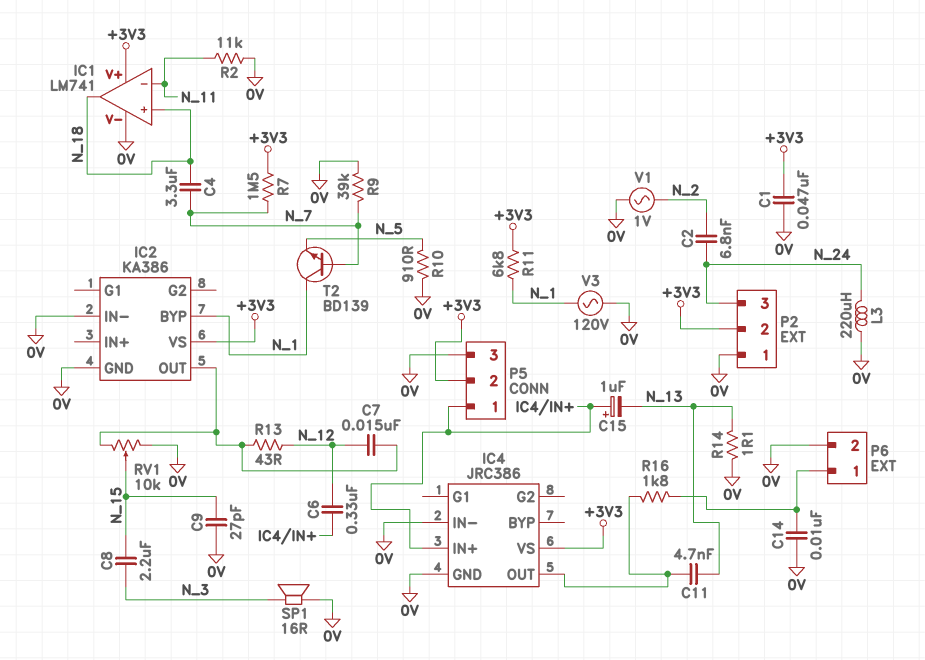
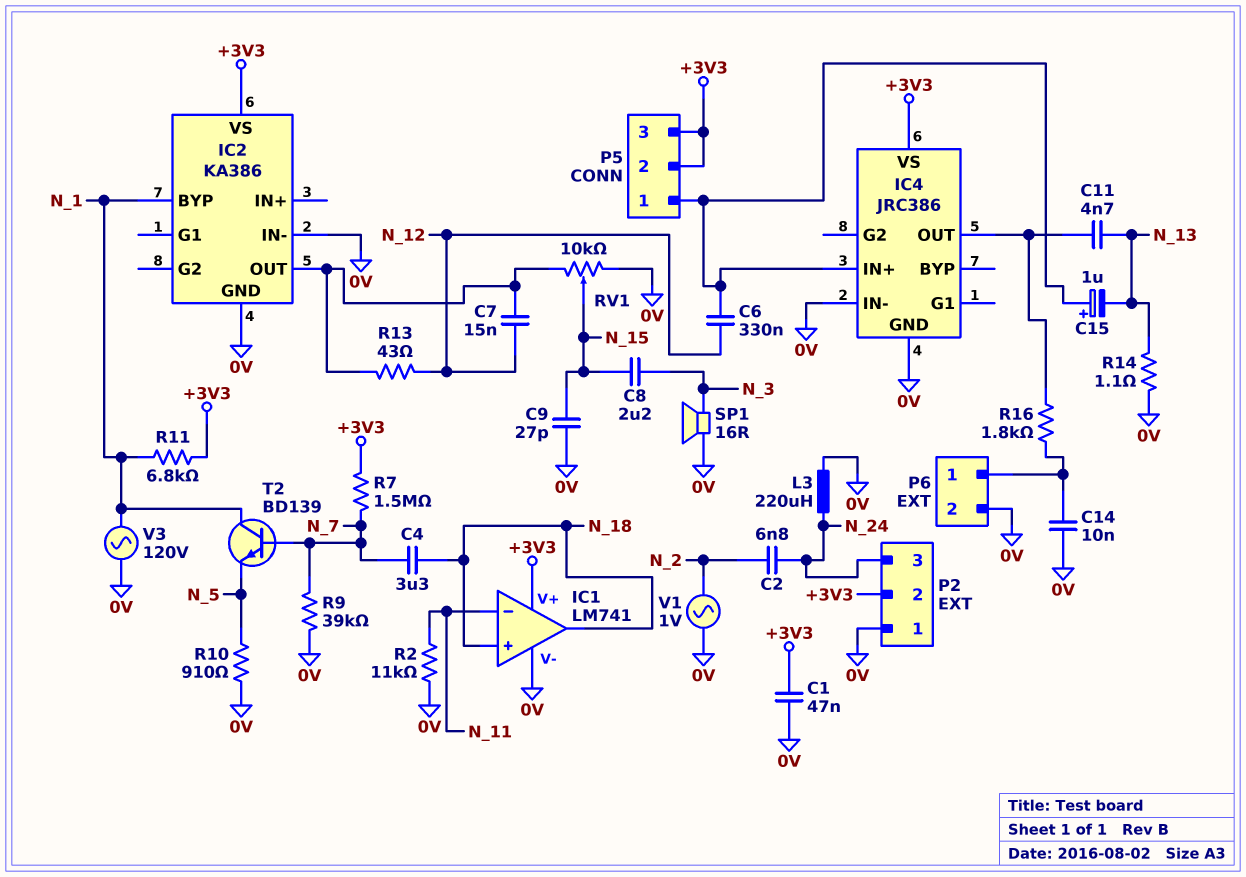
P5 pin 3: 0V -> +3V3

